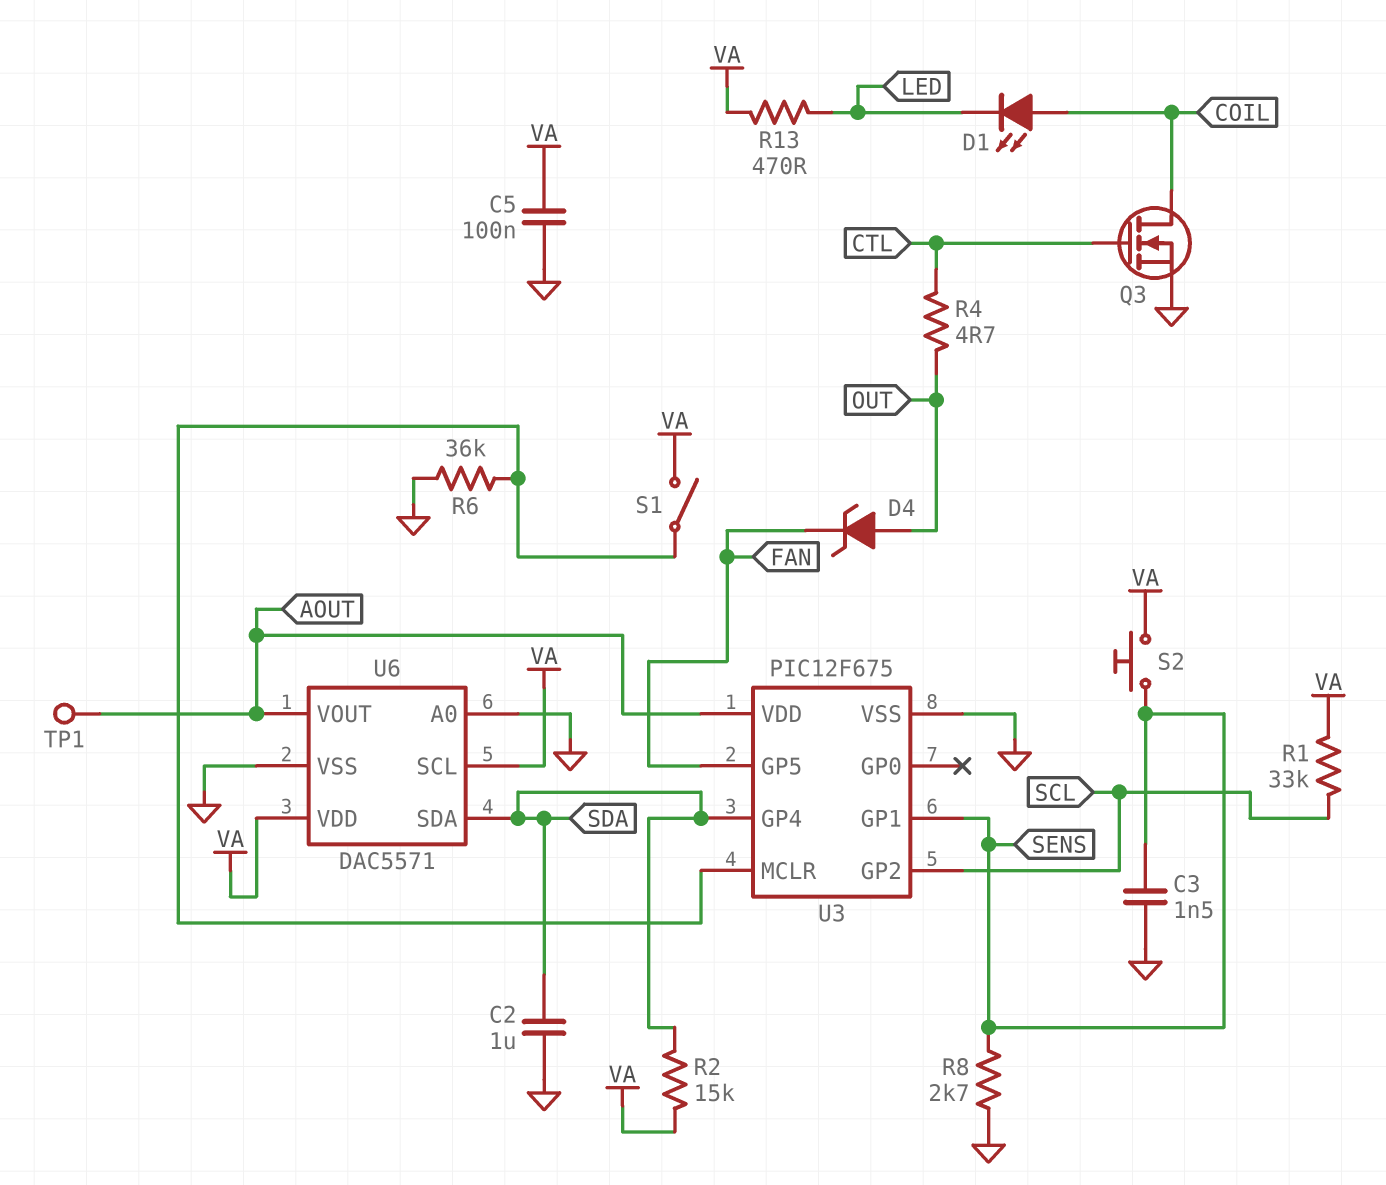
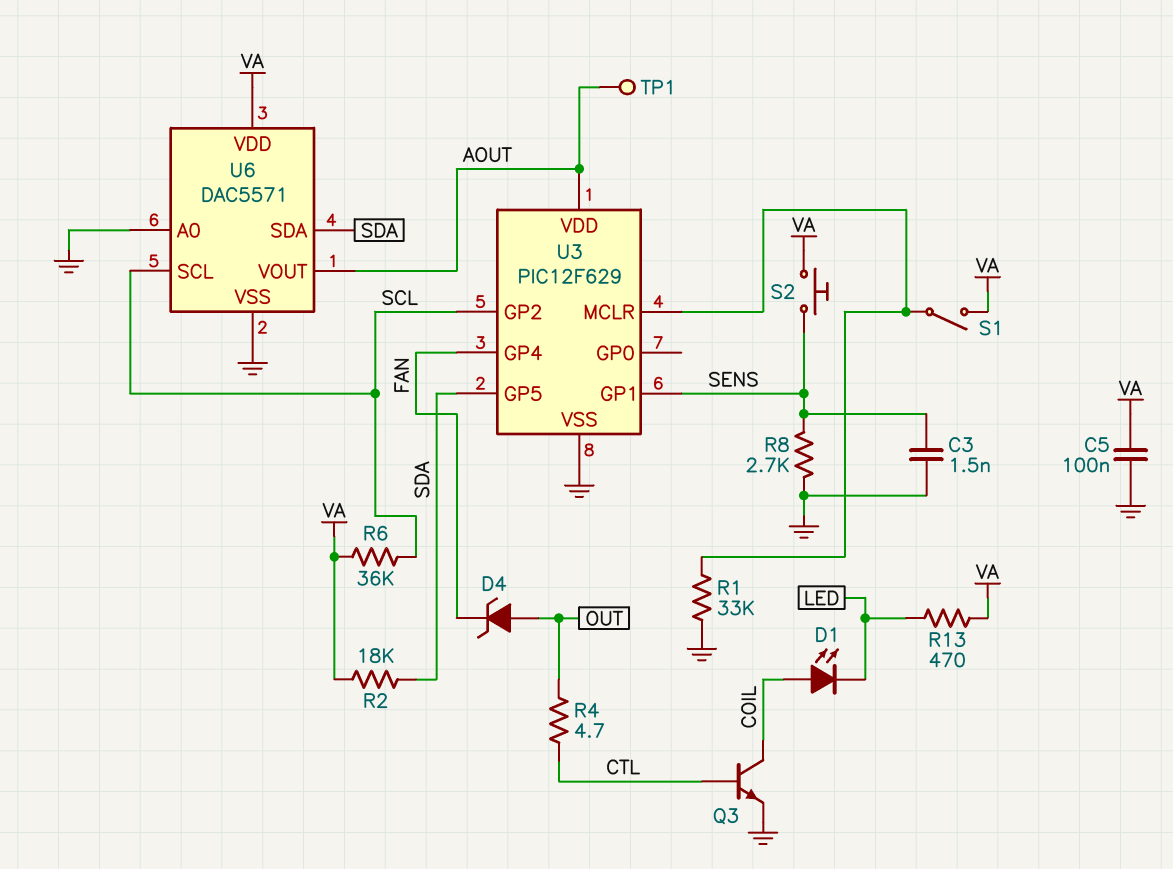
C2: 1uF (GND, SDA) -> none
Q3: NMOS (G CTL, D COIL, S GND) -> NPN (B CTL, C COIL, E GND)
R1: 33k (SCL, VA) -> 33k (GND, U3/MCLR)
R2: 15k (SDA, VA) -> 18k (SDA, VA)
R6: 36k (GND, U3/MCLR) -> 36k (SCL, VA)
U3: PIC12F675 -> PIC12F629
U3 pin GP4: SDA -> FAN
U3 pin GP5: FAN -> SDA
U6 pin SCL: VA -> SCL

